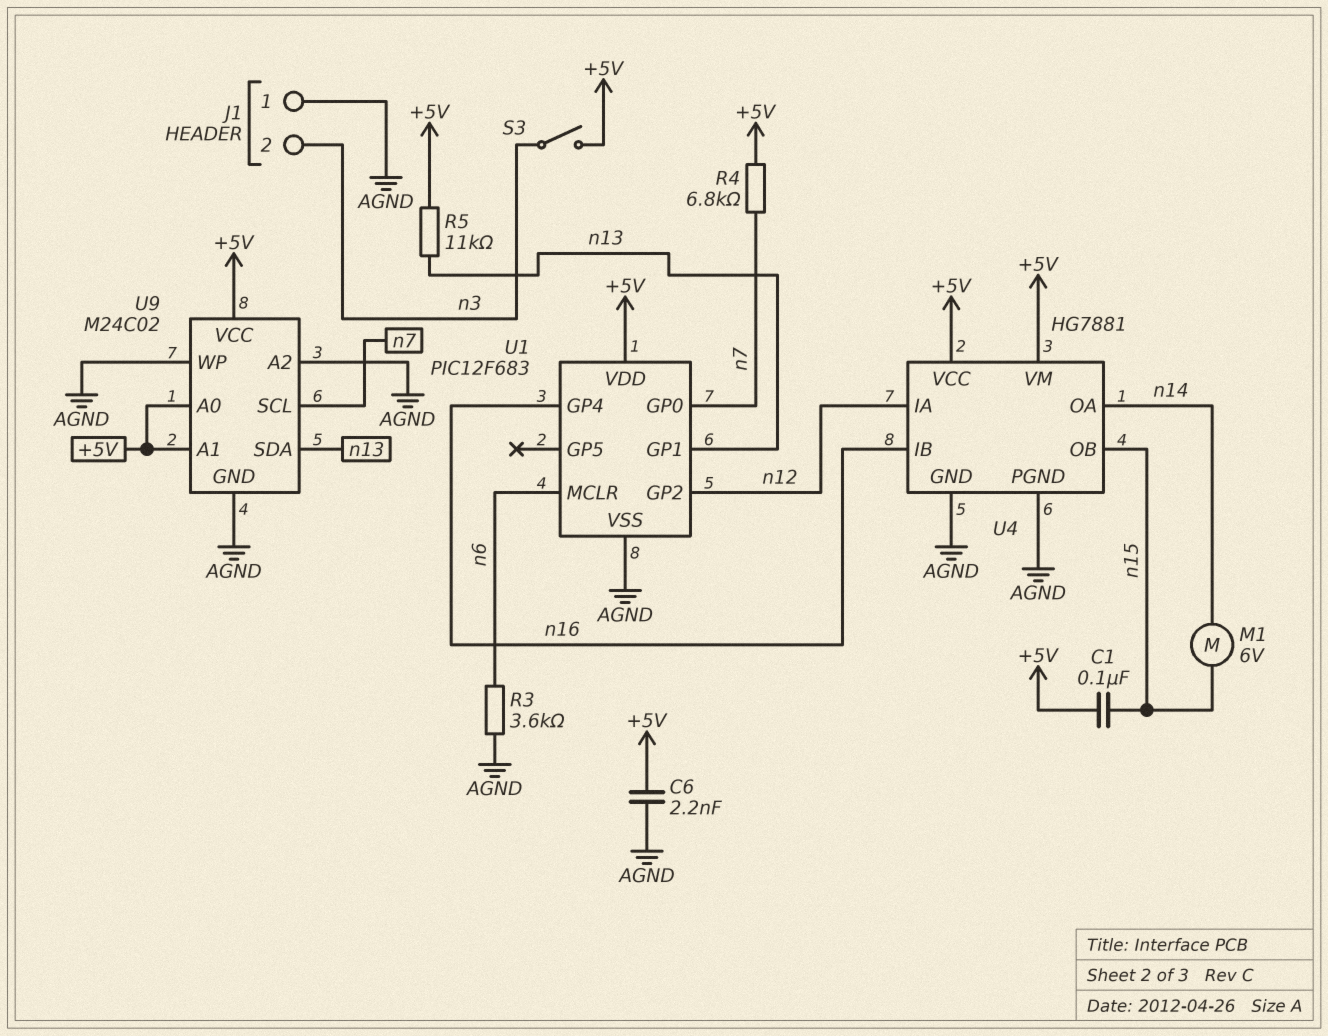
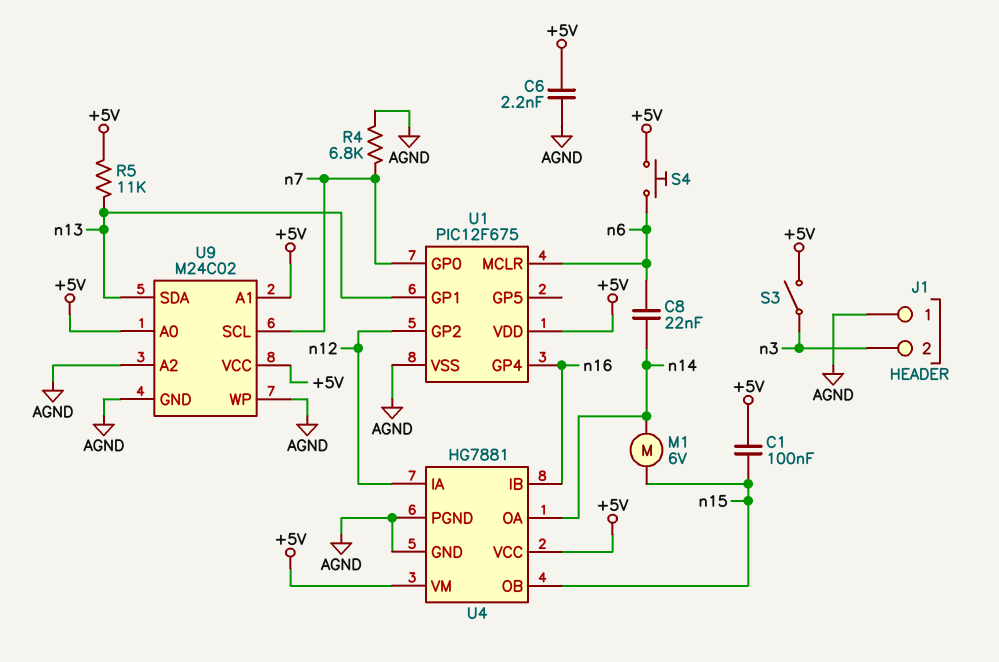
C8: none -> 22nF (n6, n14)
R3: 3.6k (AGND, n6) -> none
R4: 6.8k (+5V, n7) -> 6.8k (AGND, n7)
S4: none -> button (+5V, n6)
U1: PIC12F683 -> PIC12F675

